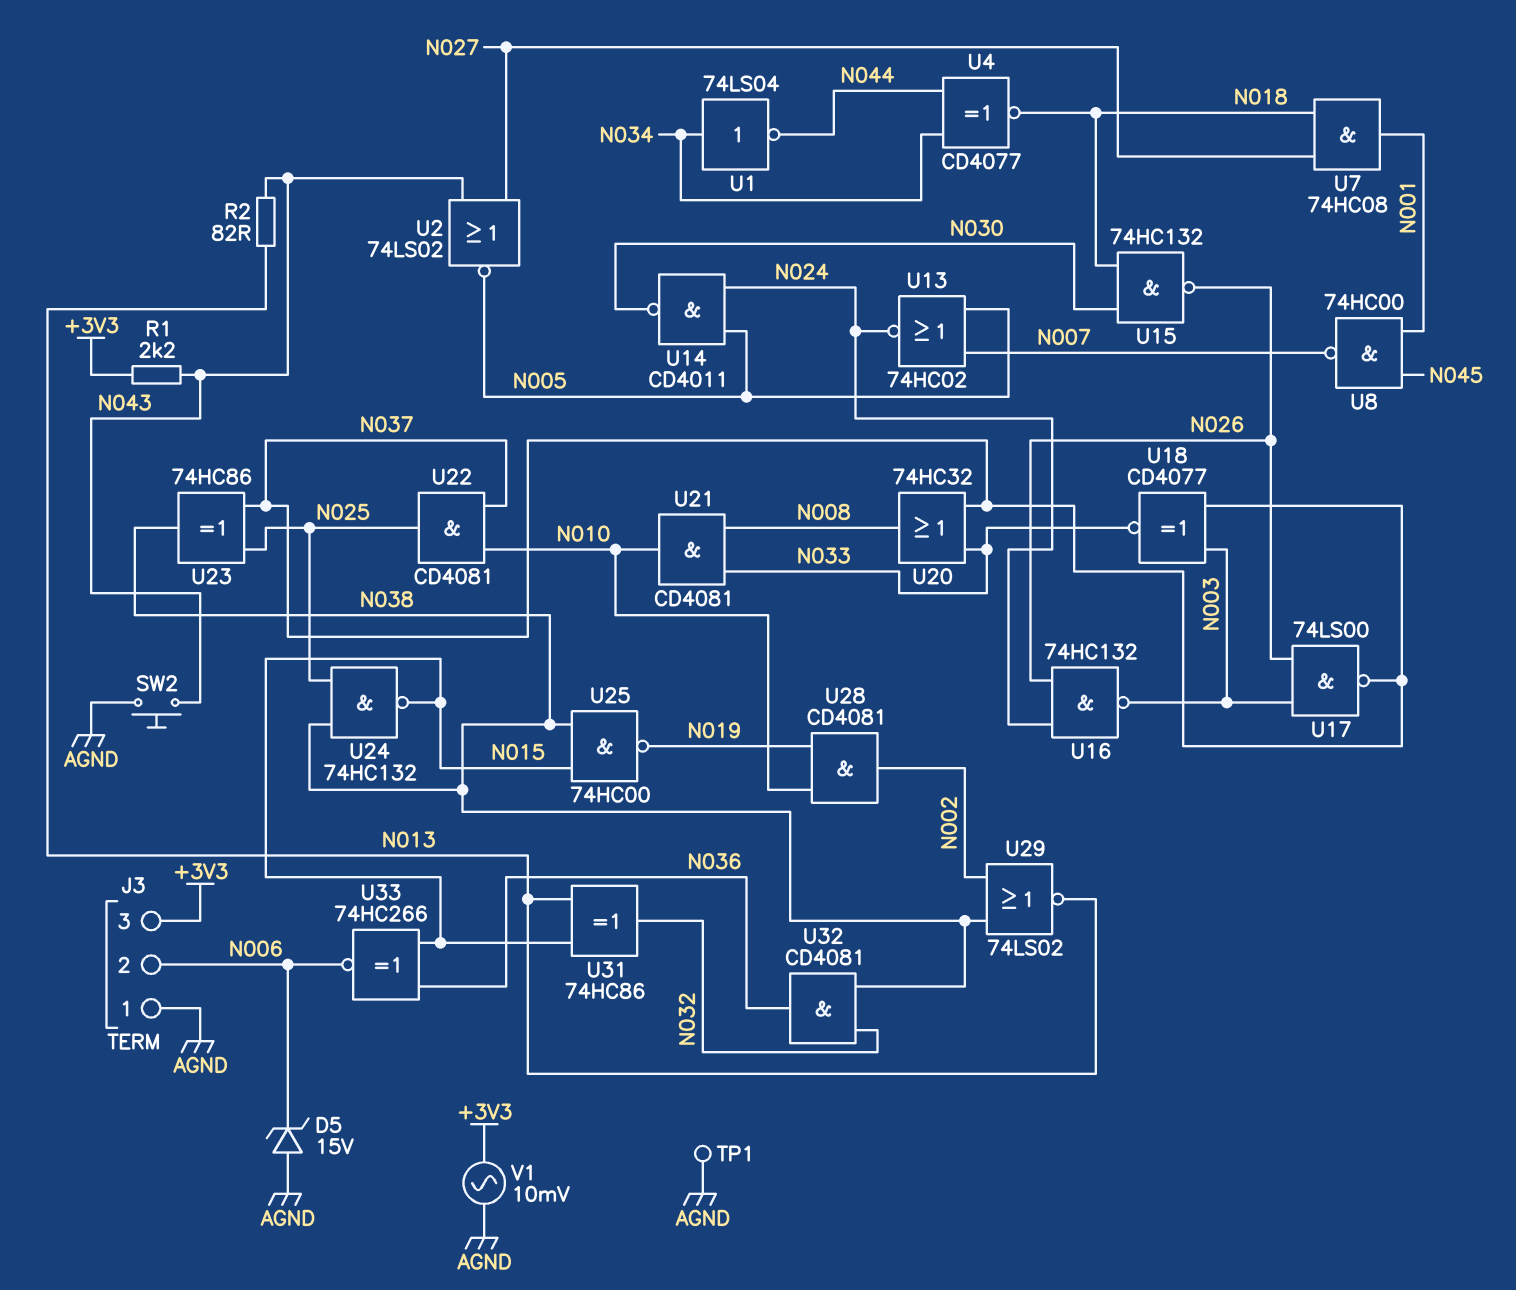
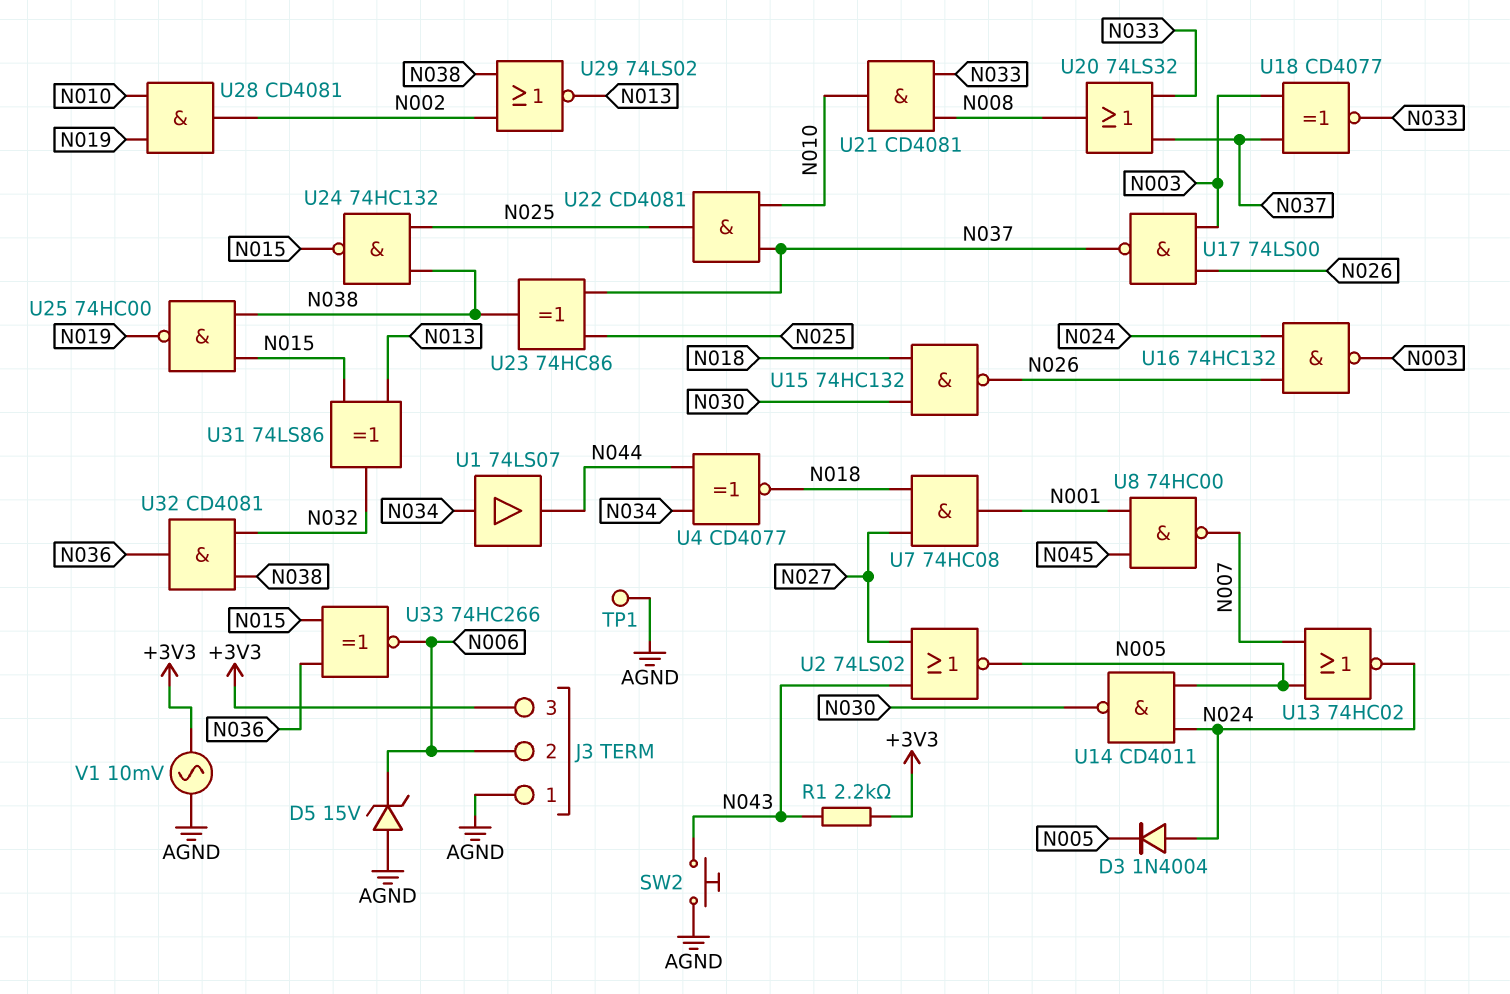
D3: none -> diode 1N4004 (A N024, K N005)
R2: 82 (N013, N043) -> none
U1: NOT 74LS04 (in N034, out N044) -> buffer 74LS07 (in N034, out N044)
U20: OR 74HC32 (in N033, in N037, out N008) -> OR 74LS32 (in N033, in N037, out N008)
U31: XOR 74HC86 (in N013, in N015, out N032) -> XOR 74LS86 (in N013, in N015, out N032)

